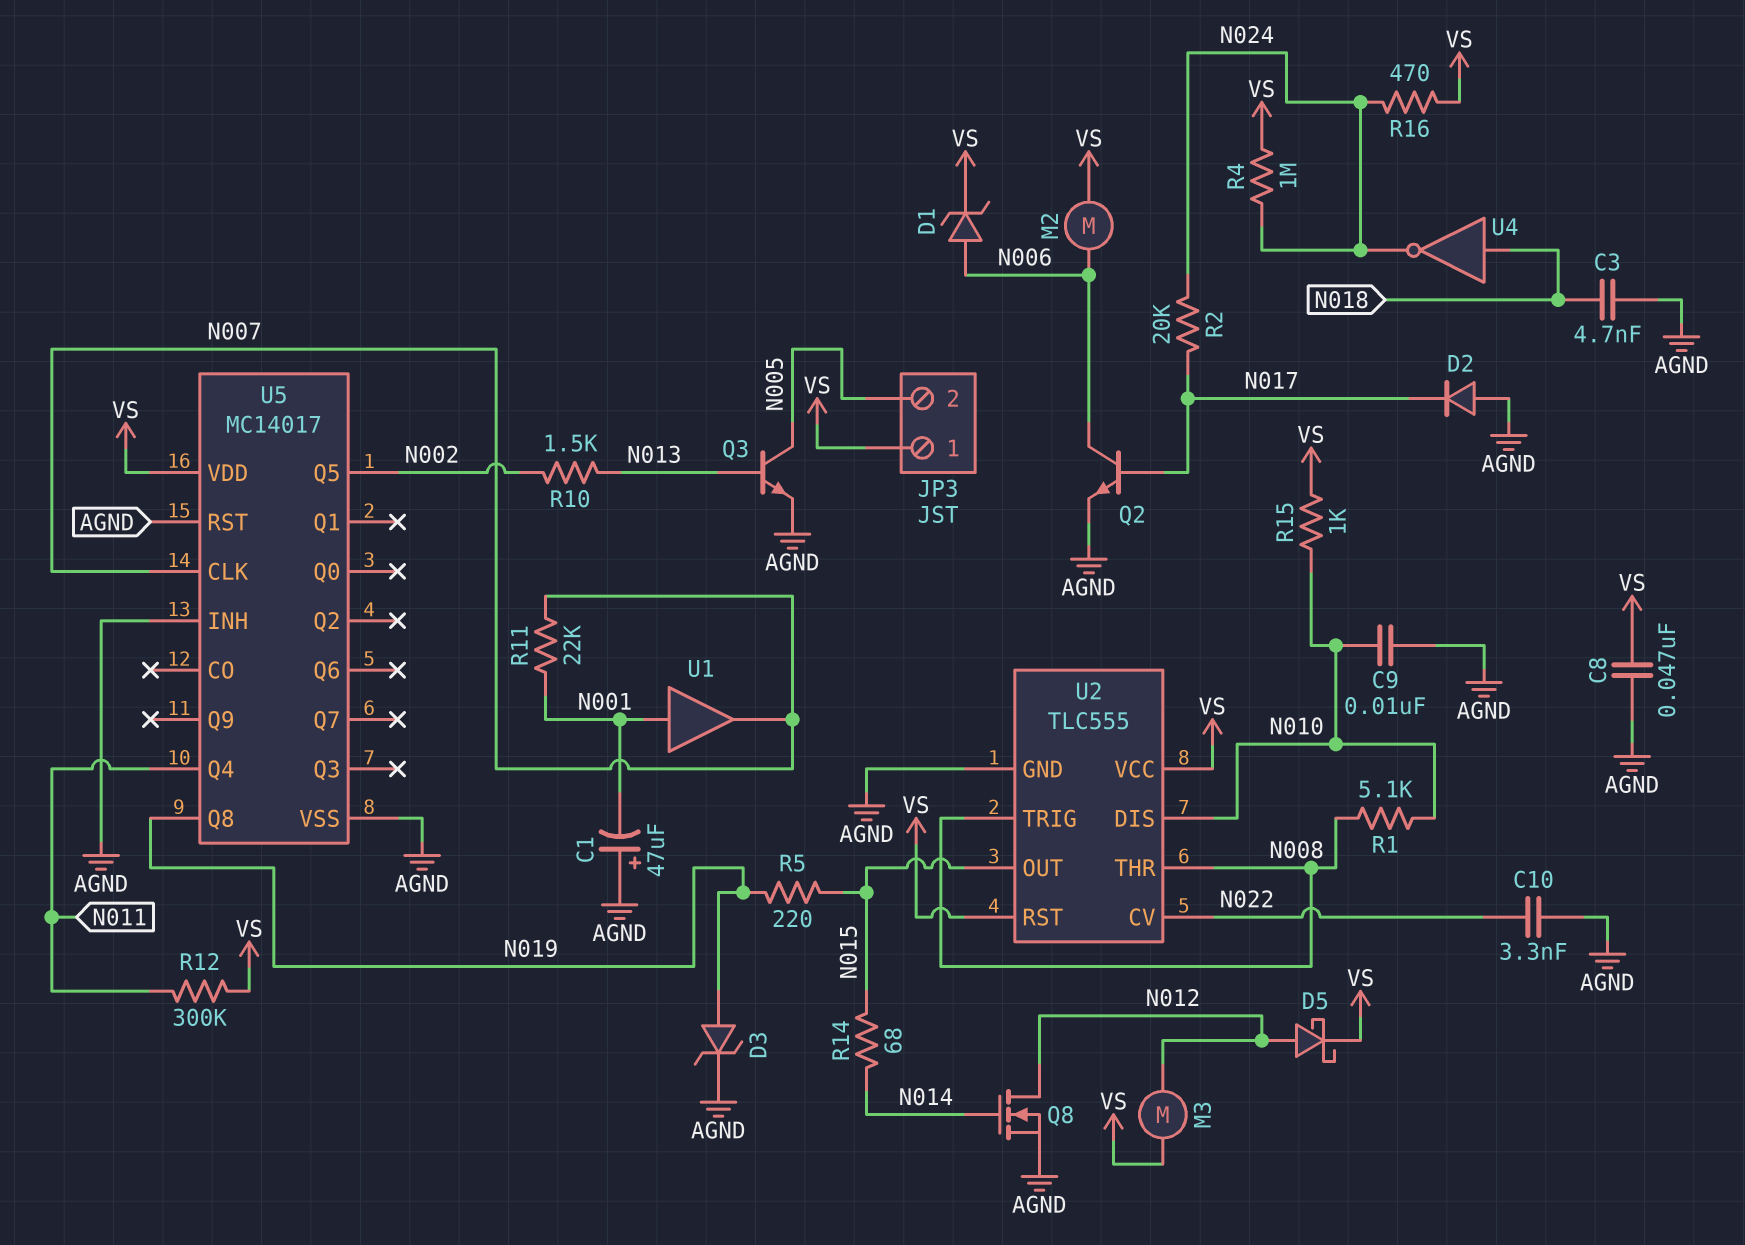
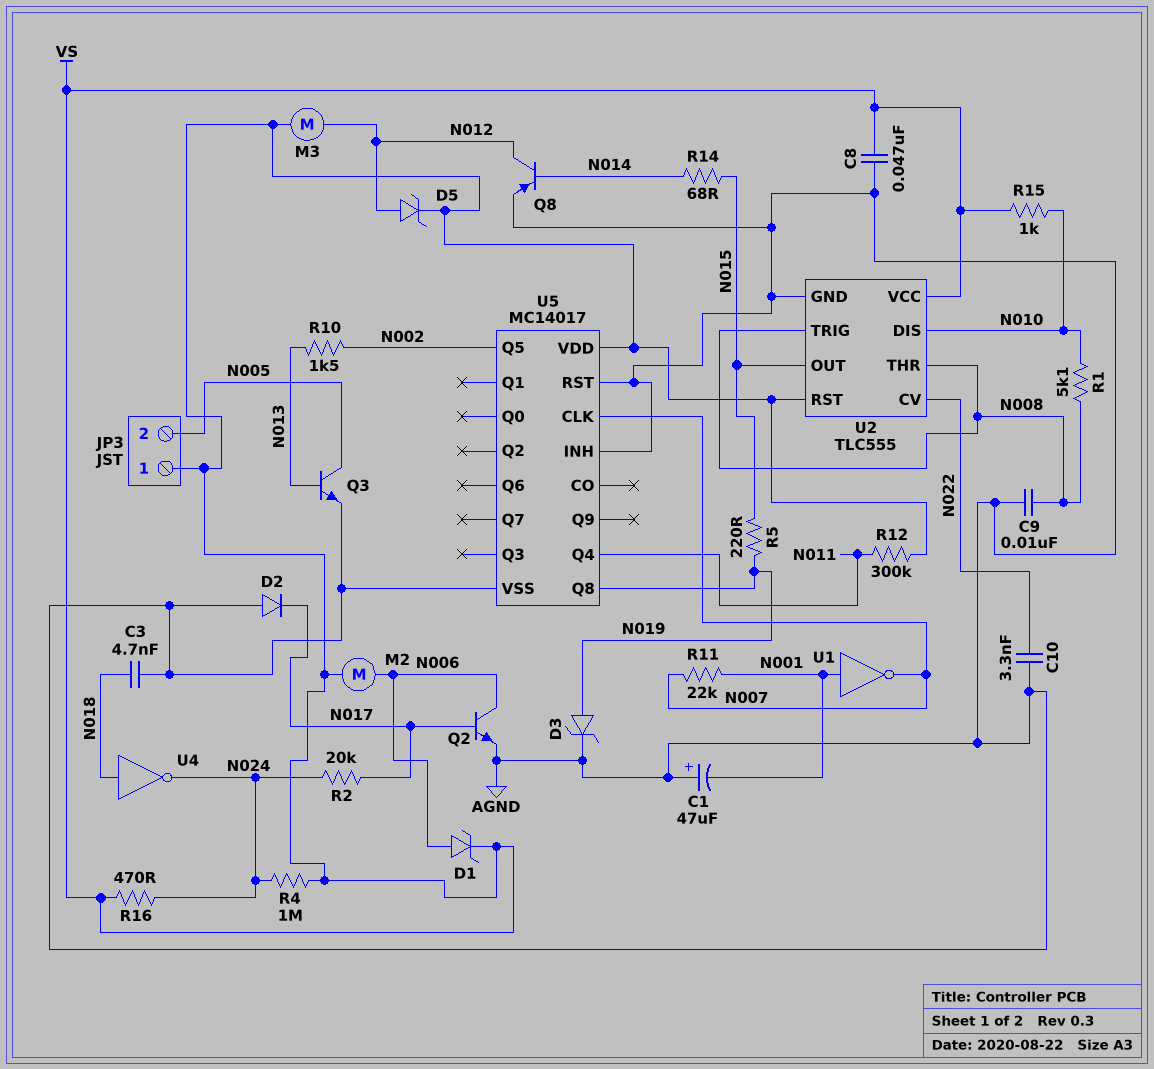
C9: 10nF (AGND, N010) -> 10nF (AGND, N008)
D5: schottky (A N012, K VS) -> zener (A N012, K VS)
Q8: NMOS (G N014, D N012, S AGND) -> PNP (B N014, C N012, E AGND)
U1: buffer (in N001, out N007) -> NOT (in N001, out N007)

